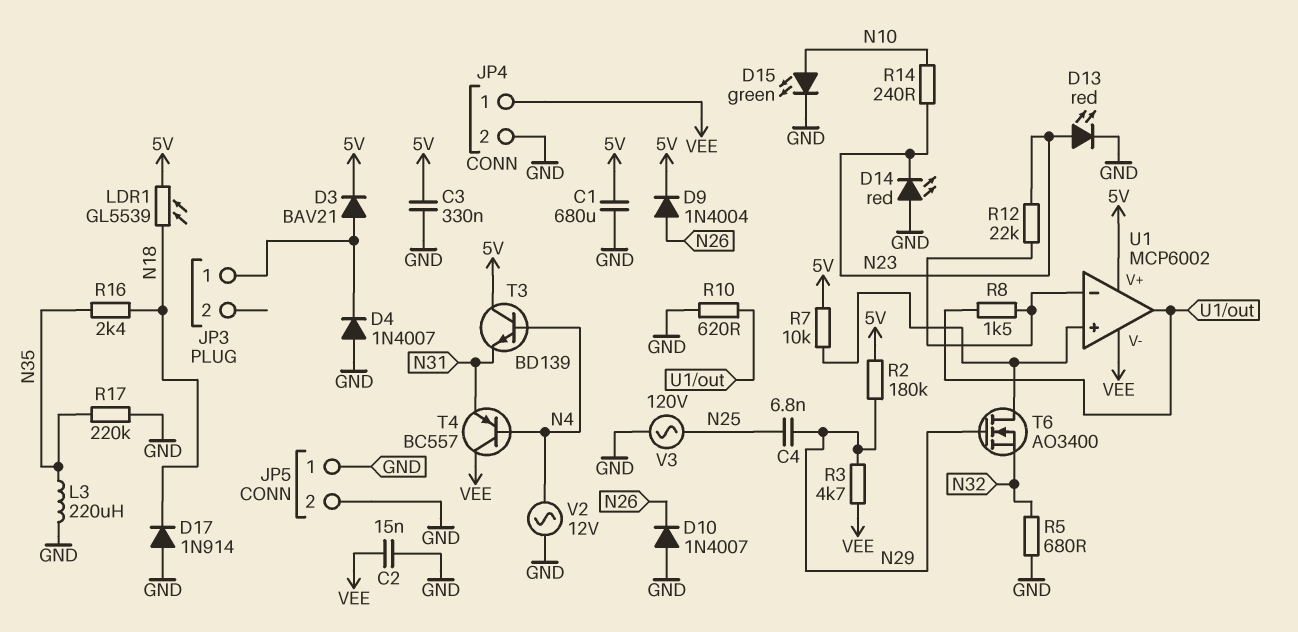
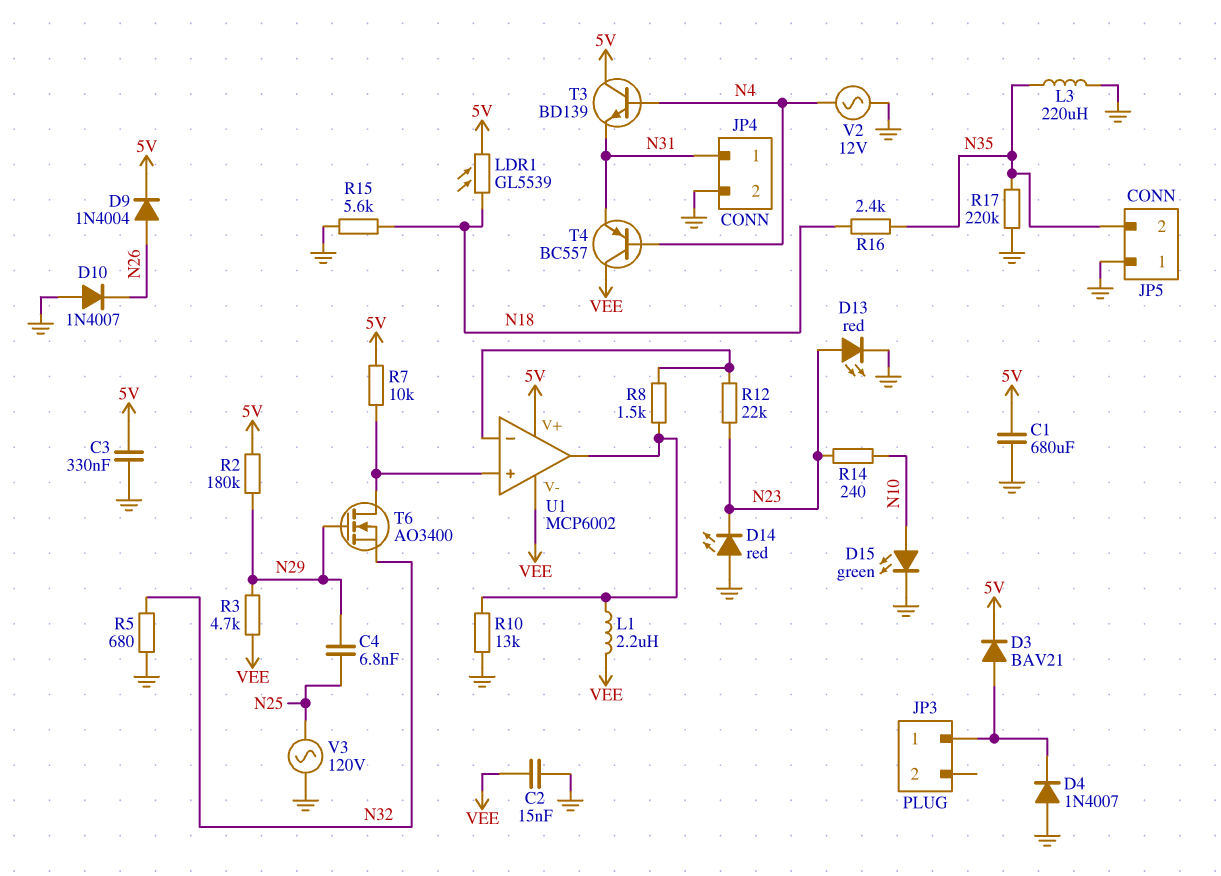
D17: diode 1N914 (A GND, K N18) -> none
JP4 pin 1: VEE -> N31
JP5 pin 2: GND -> N35
L1: none -> 2.2uH (U1/out, VEE)
R10: 620 (GND, U1/out) -> 13k (GND, U1/out)
R15: none -> 5.6k (GND, N18)

